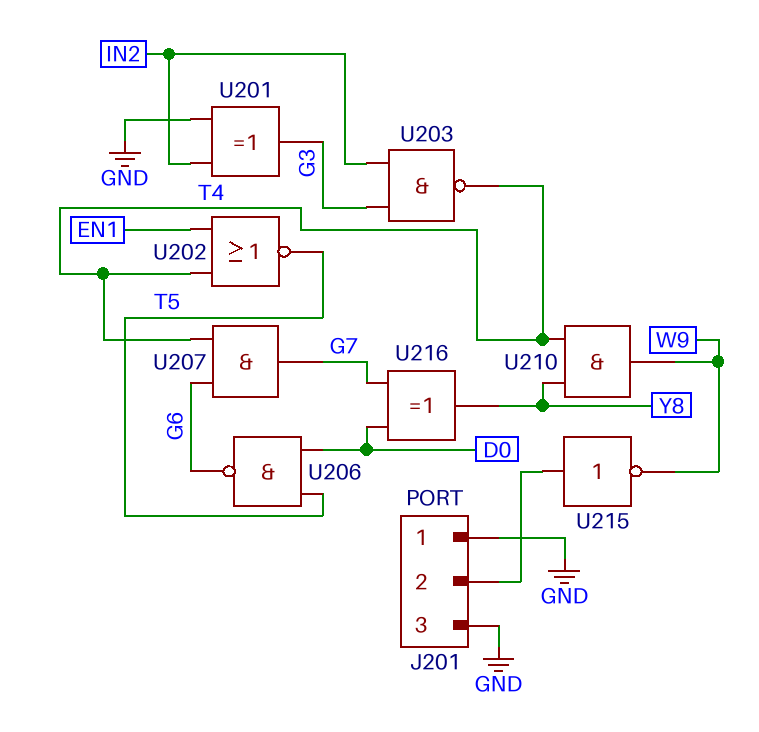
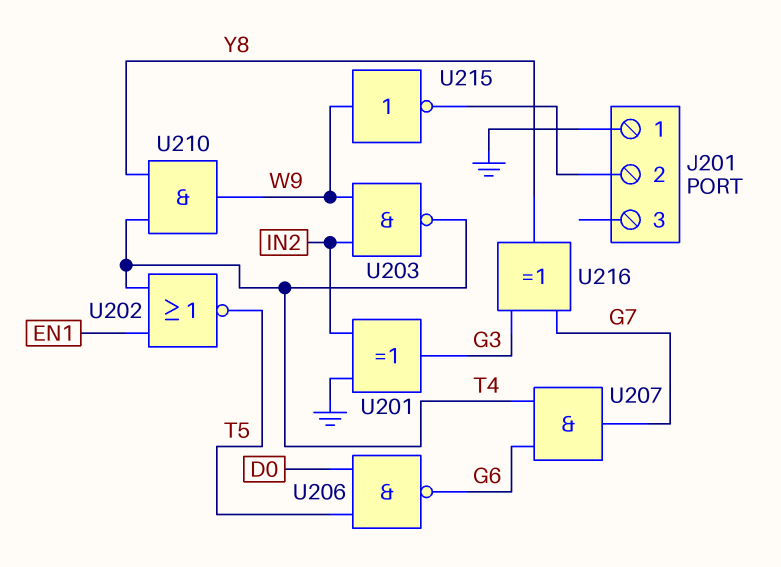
J201 pin 3: GND -> none
U203: NAND (in G3, in IN2, out T4) -> NAND (in IN2, in W9, out T4)
U215: NOT (in J201/2, out W9) -> NOT (in W9, out J201/2)
U216: XOR (in D0, in G7, out Y8) -> XOR (in G3, in G7, out Y8)

